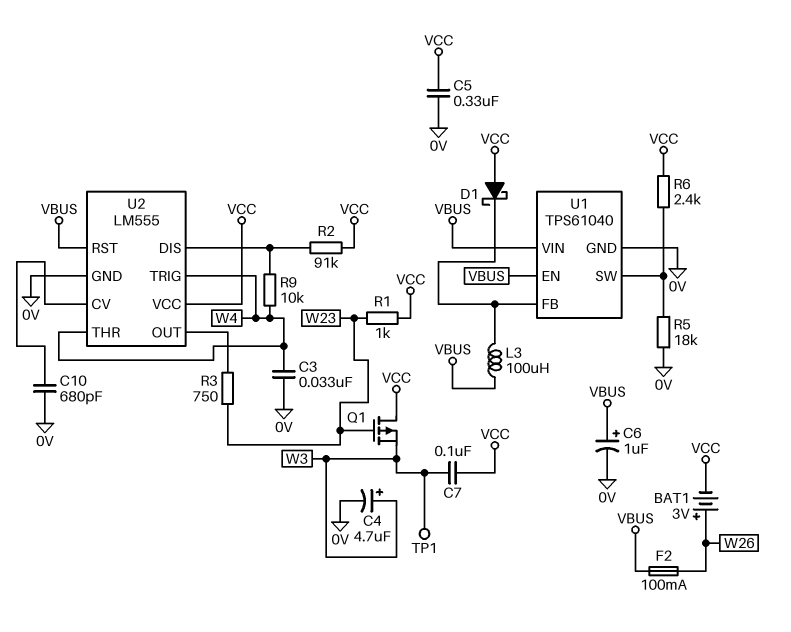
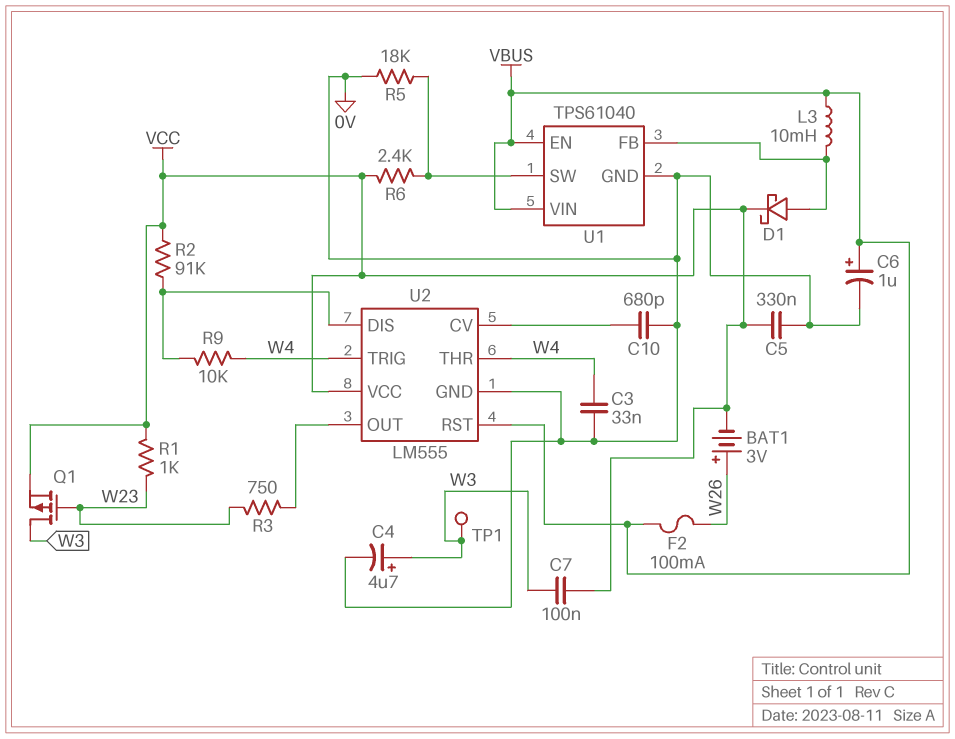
D1: schottky (A VCC, K U1/FB) -> schottky (A U1/FB, K VCC)
L3: 100uH (U1/FB, VBUS) -> 10mH (U1/FB, VBUS)
Q1: PMOS (G W23, D VCC, S W3) -> PMOS (G W23, D W3, S VCC)

